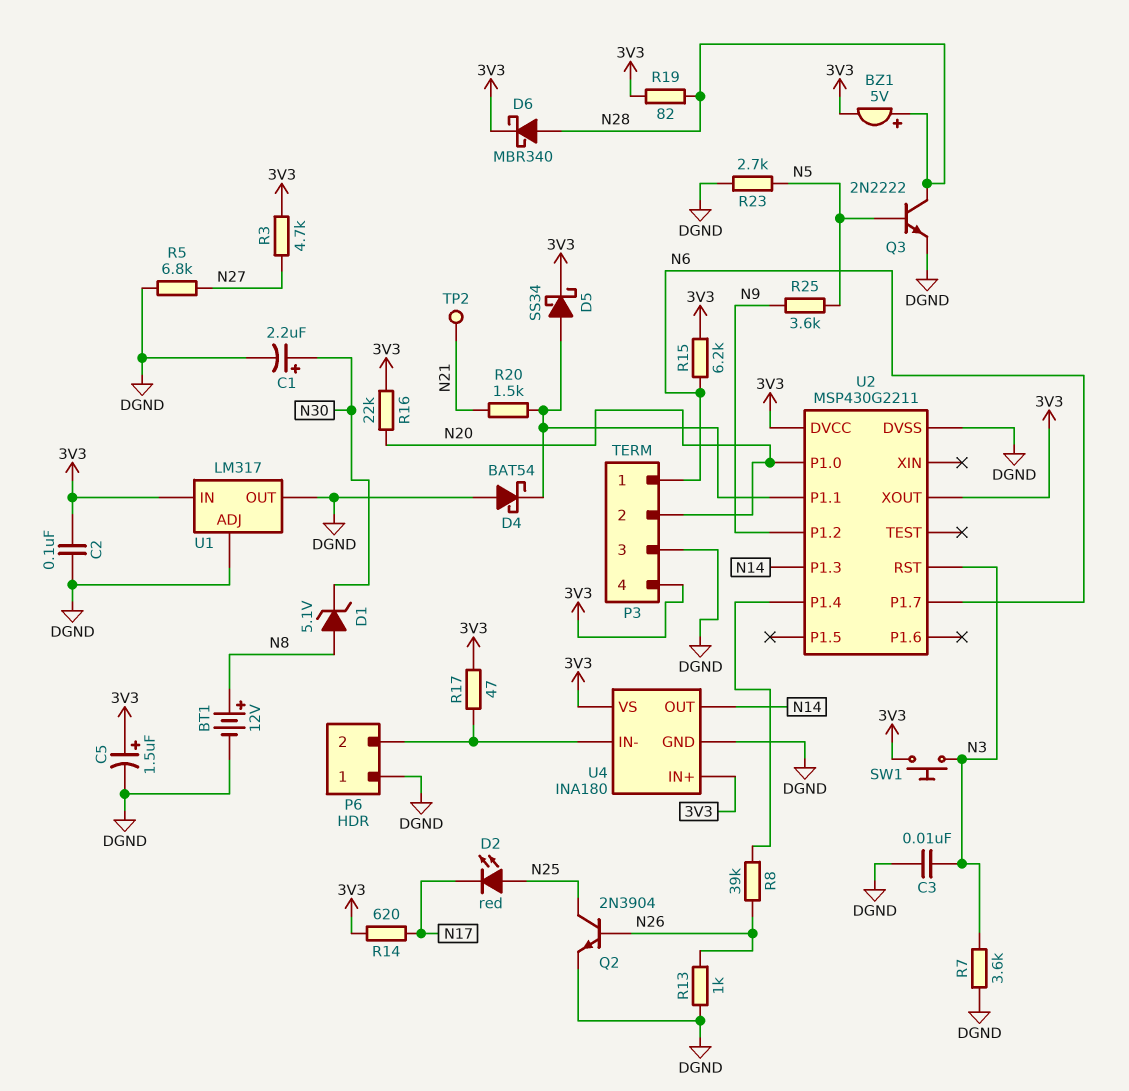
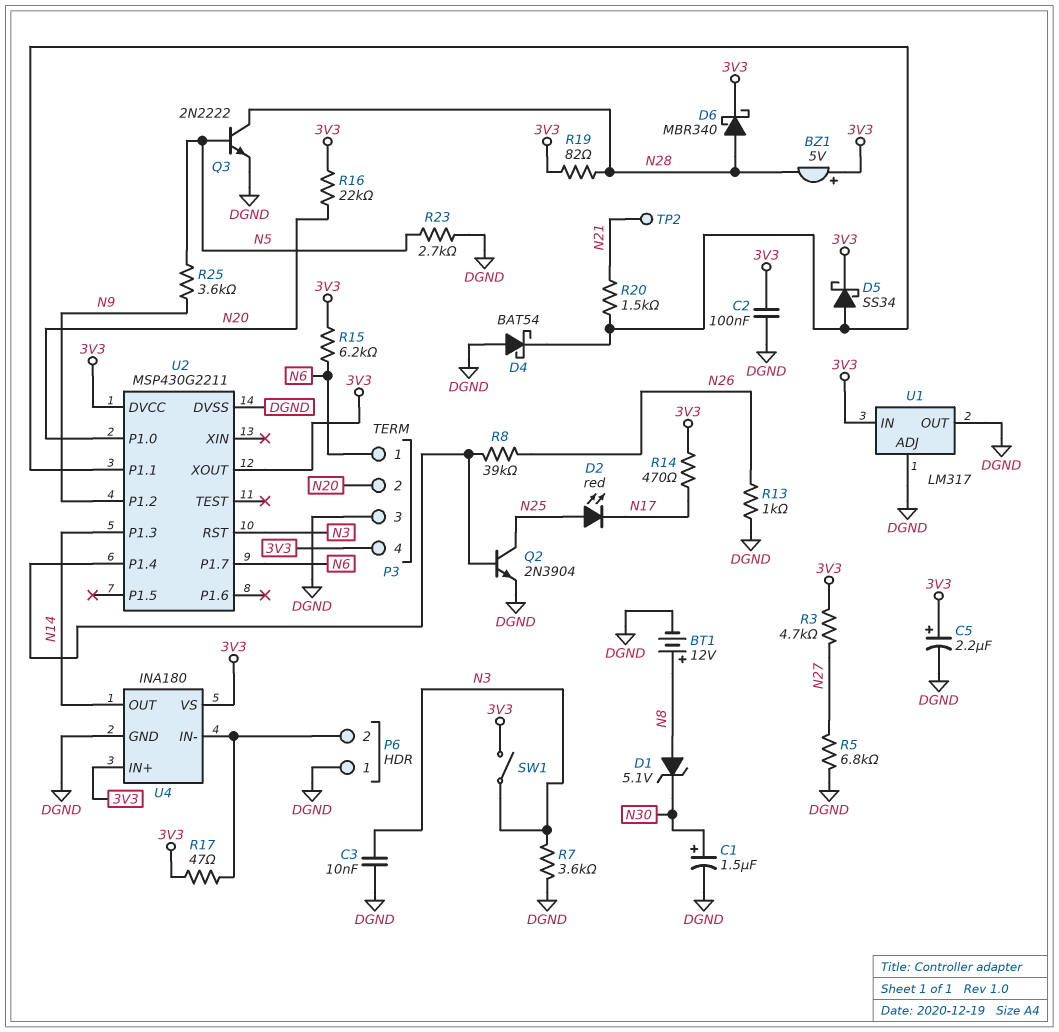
BZ1: buzzer 5V (plus N28, minus 3V3) -> buzzer 5V (plus 3V3, minus N28)
C1: 2.2uF (plus N30, minus DGND) -> 1.5uF (plus N30, minus DGND)
C5: 1.5uF (plus 3V3, minus DGND) -> 2.2uF (plus 3V3, minus DGND)
Q2: NPN 2N3904 (B N26, C N25, E DGND) -> NPN 2N3904 (B U2/P1.4, C N25, E DGND)
R14: 620 (3V3, N17) -> 470 (3V3, N17)
SW1: button (3V3, N3) -> switch (3V3, N3)

